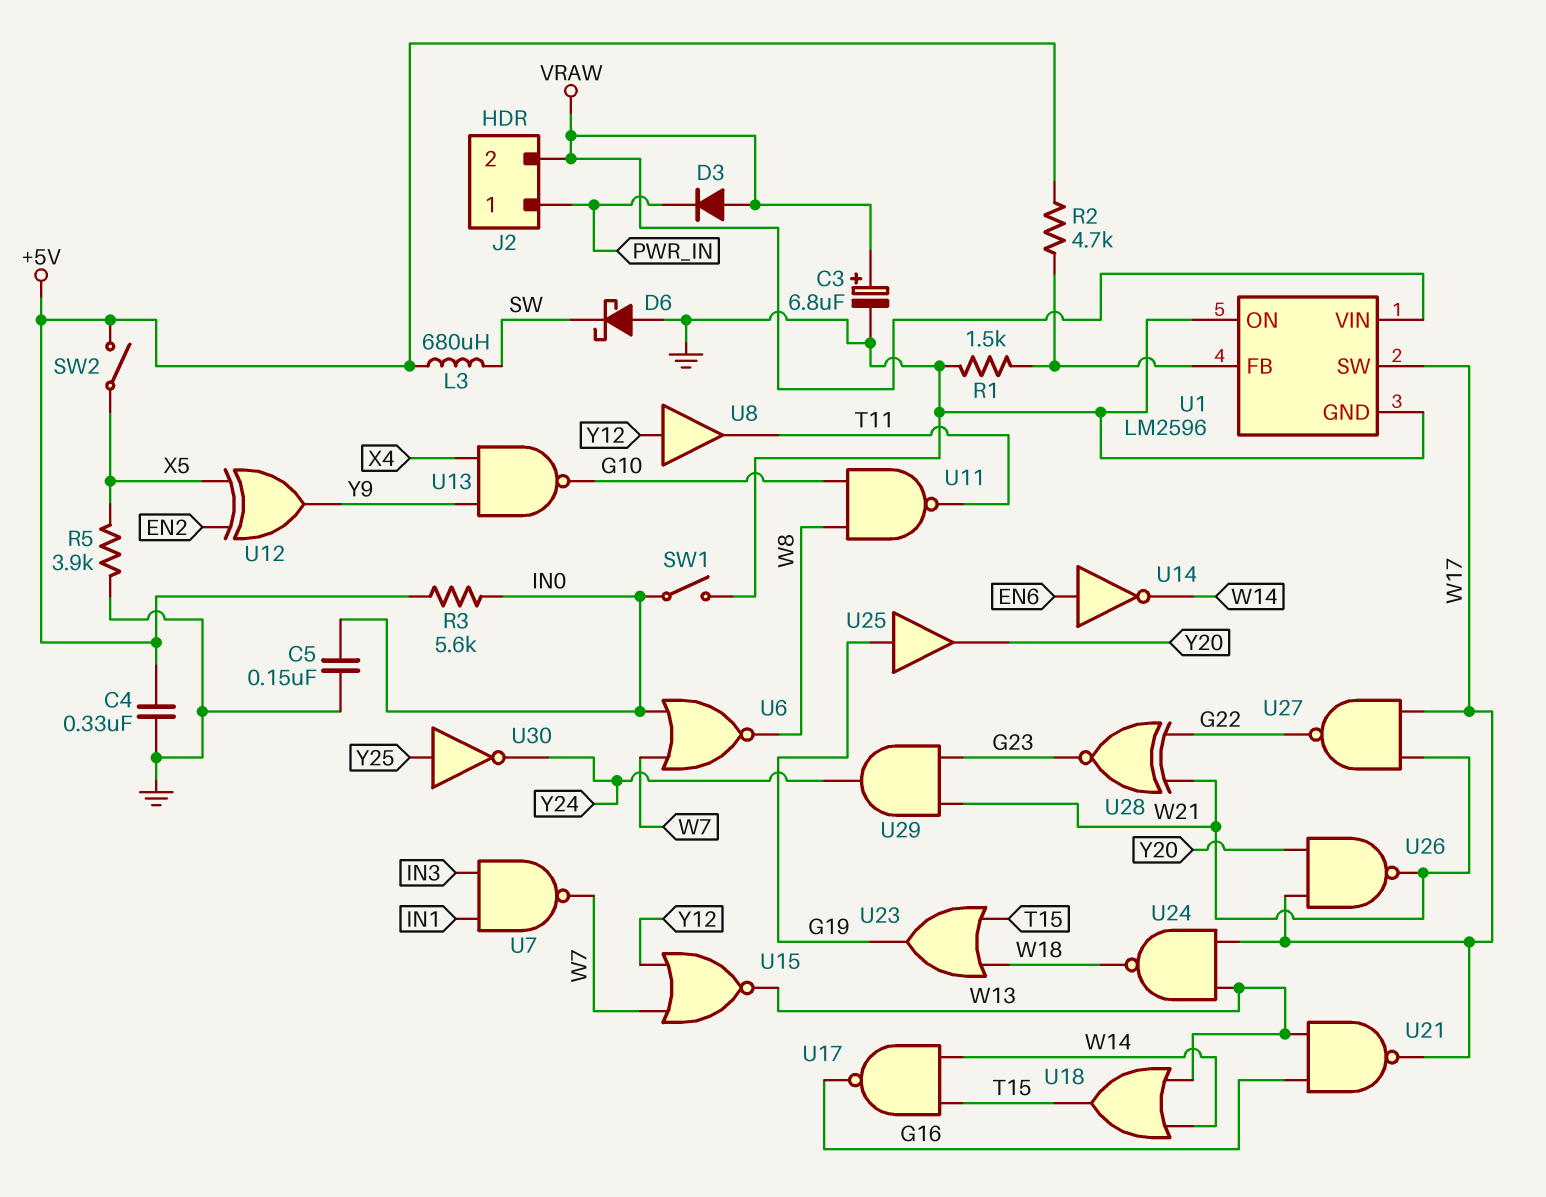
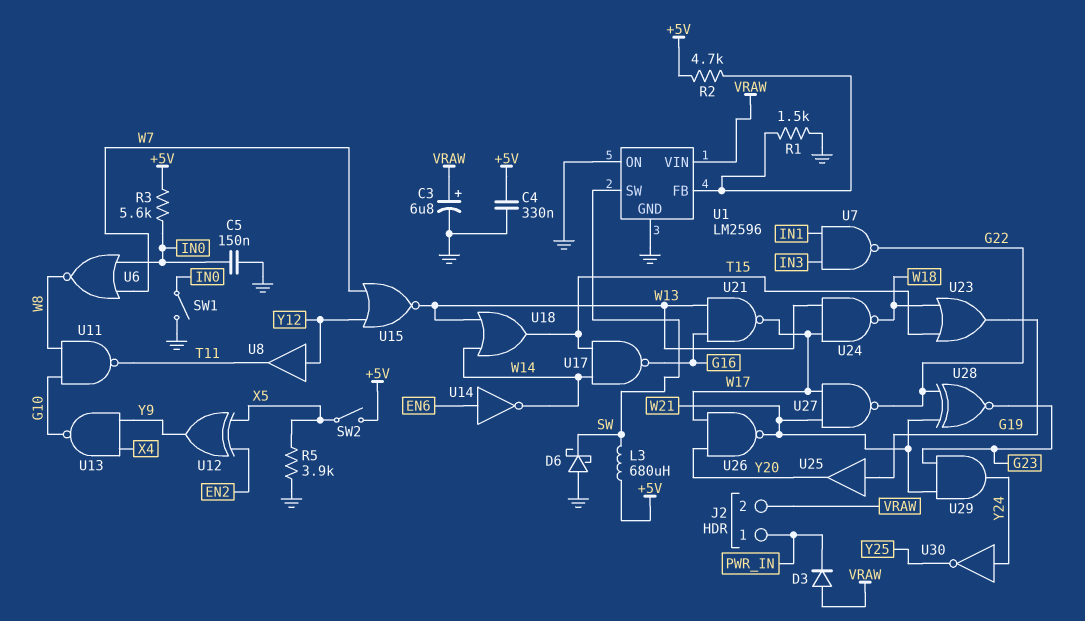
U1 pin SW: W17 -> SW
U7: NAND (in IN1, in IN3, out W7) -> NAND (in IN1, in IN3, out G22)
U30: NOT (in Y25, out Y24) -> NOT (in Y24, out Y25)

